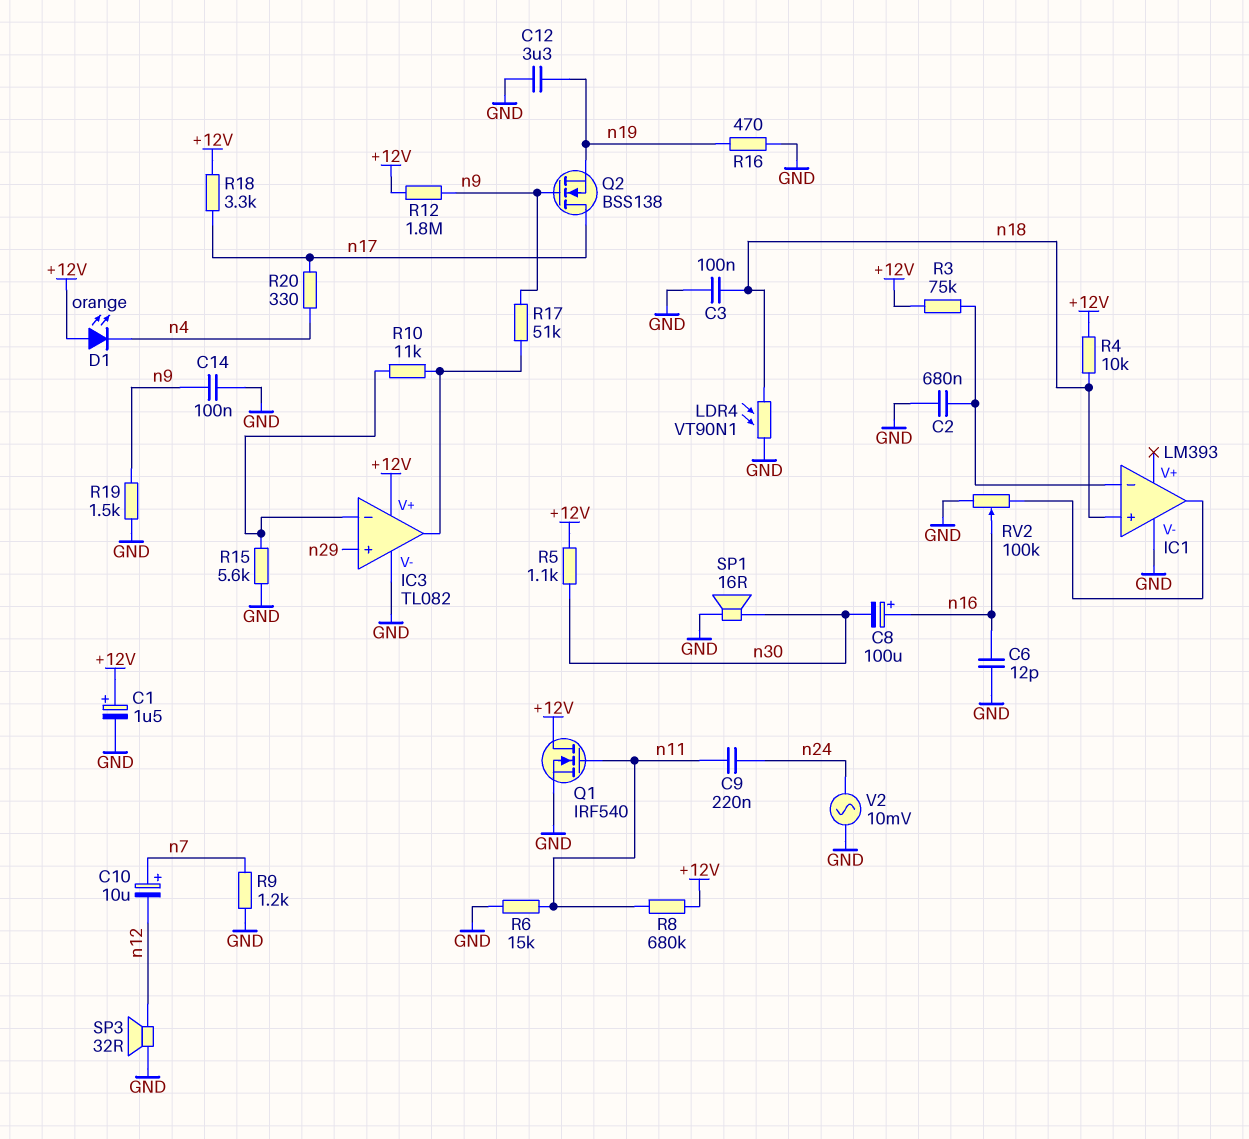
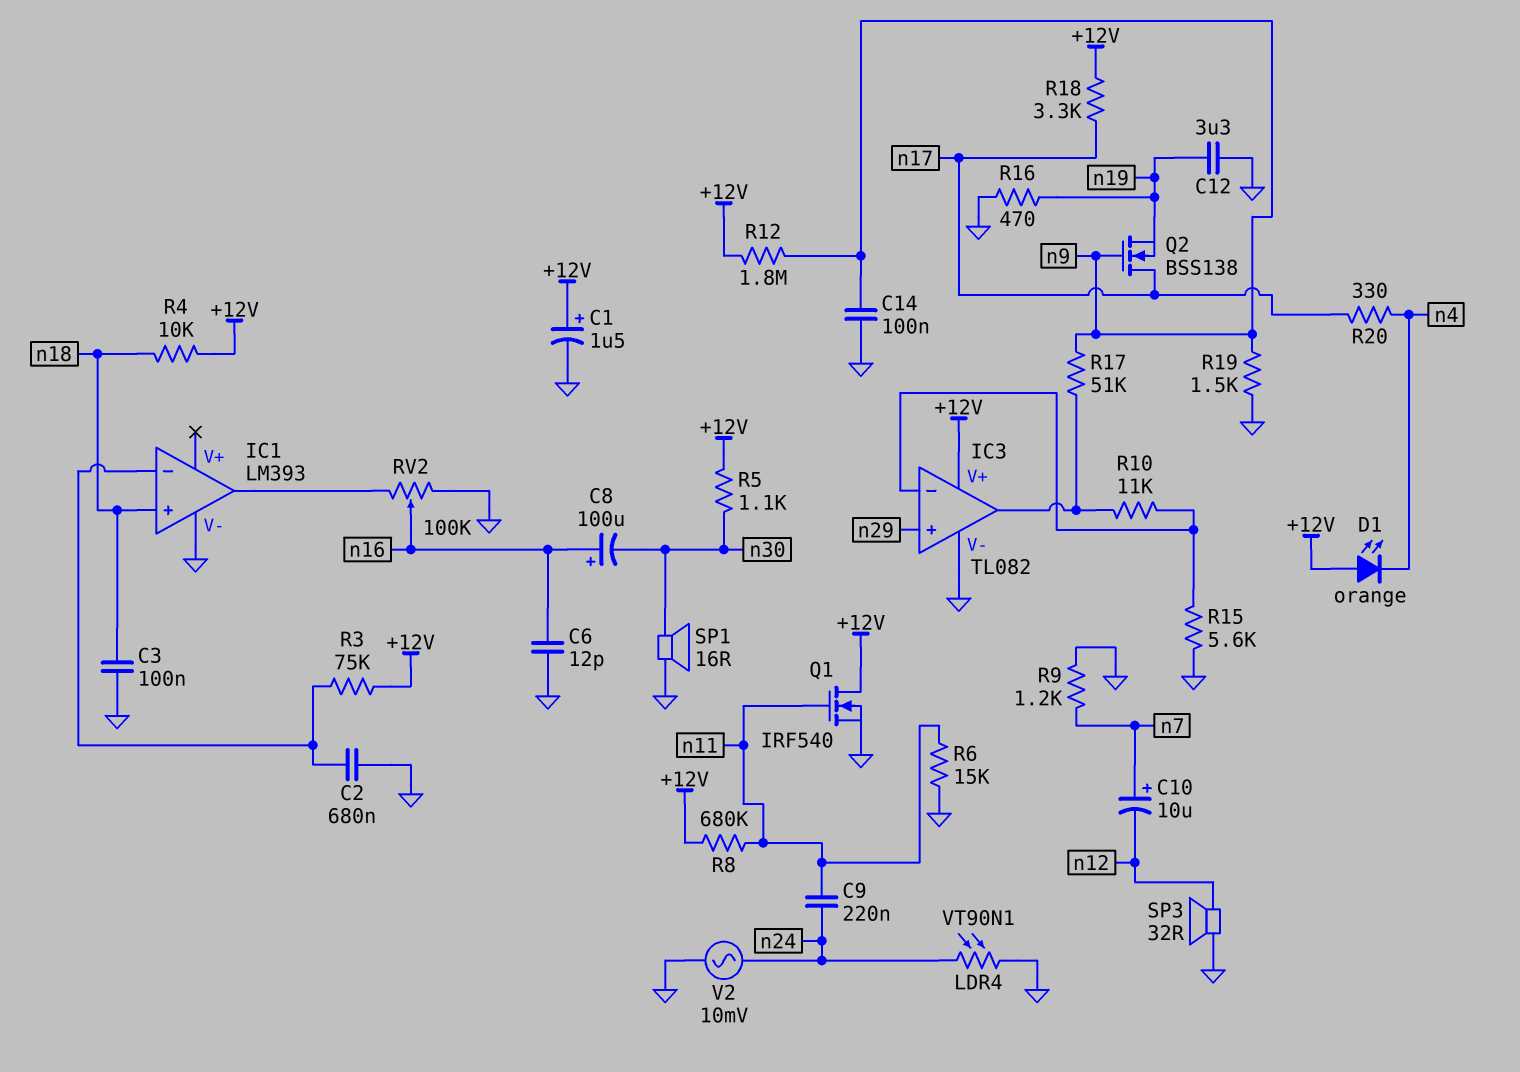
LDR4: VT90N1 (GND, n18) -> VT90N1 (GND, n24)

